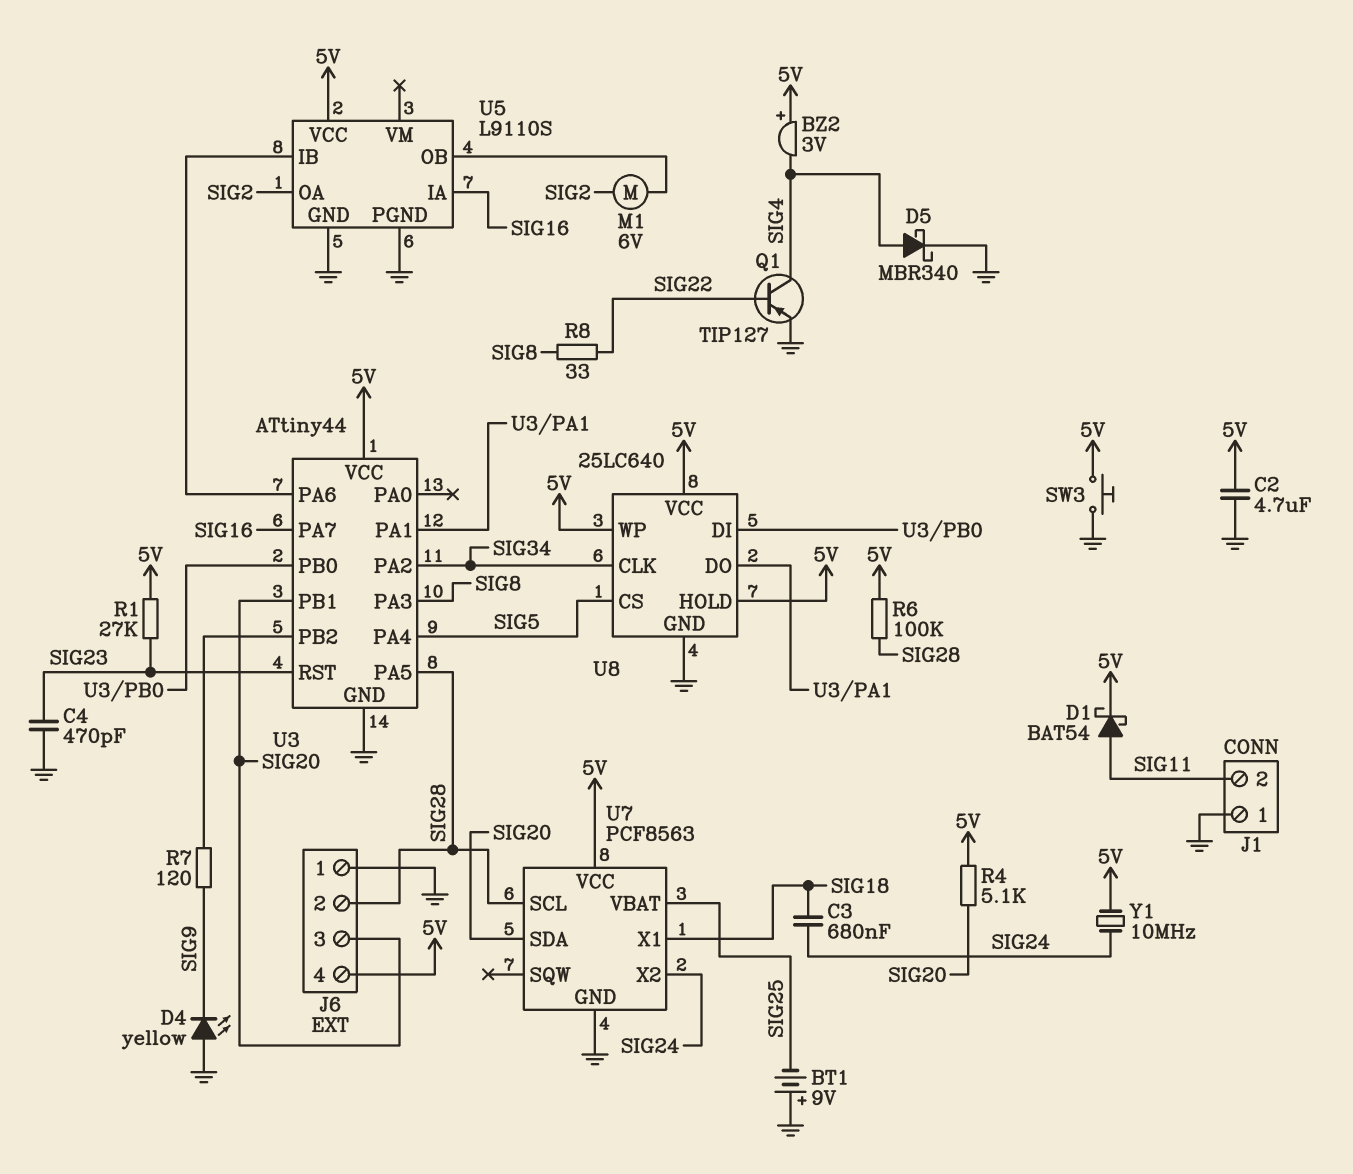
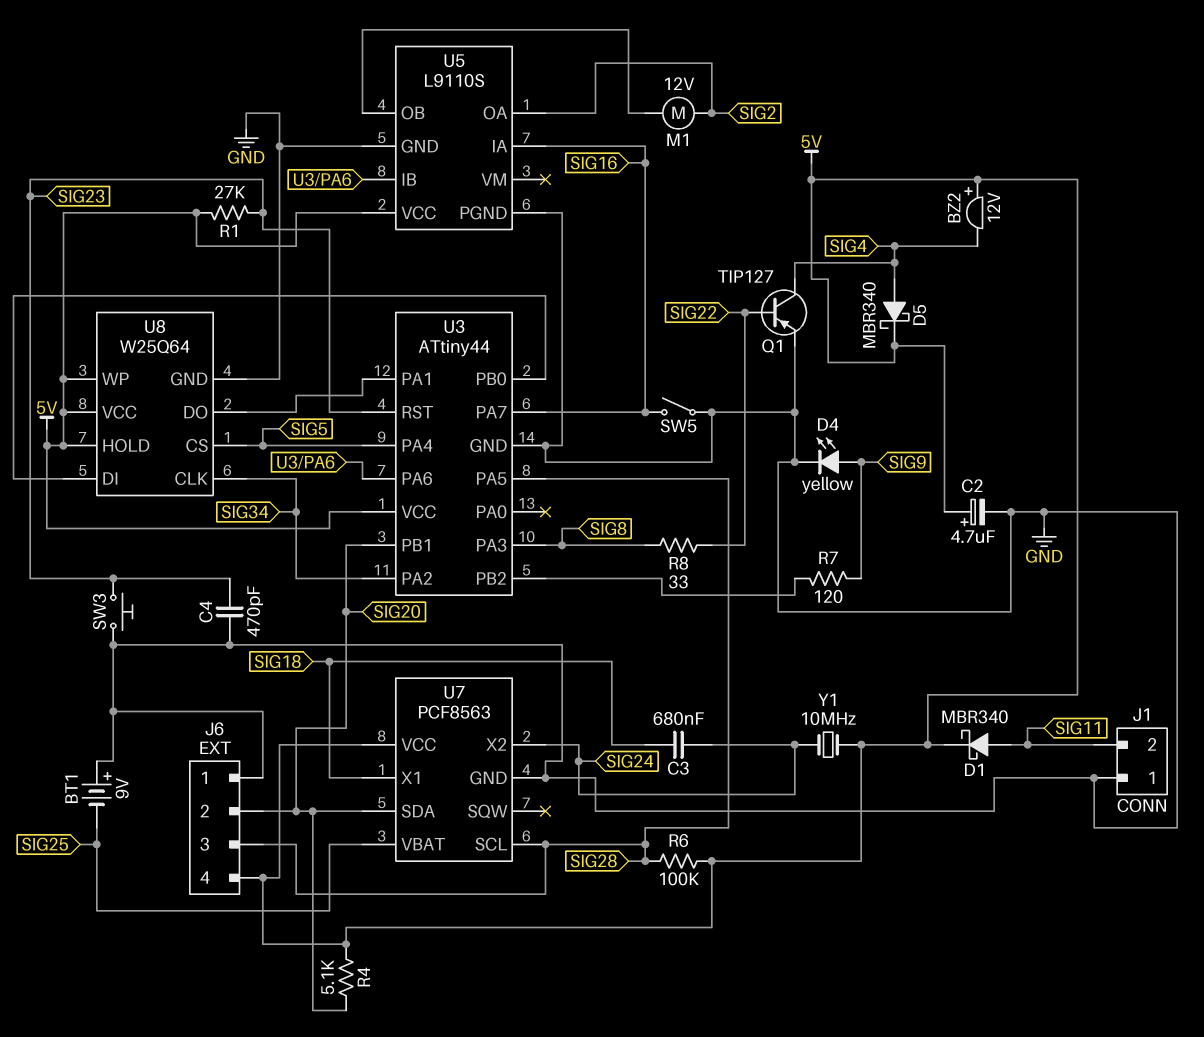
BZ2: buzzer 3V (plus 5V, minus SIG4) -> buzzer 12V (plus 5V, minus SIG4)
C2: 4.7uF (5V, GND) -> 4.7uF (plus 5V, minus GND)
D1: schottky BAT54 (A SIG11, K 5V) -> schottky MBR340 (A SIG11, K 5V)
D4: LED yellow (A GND, K SIG9) -> LED yellow (A SIG9, K GND)
D5: schottky MBR340 (A SIG4, K GND) -> schottky MBR340 (A SIG4, K 5V)
J6 pin 2: SIG28 -> SIG20
J6 pin 3: SIG20 -> SIG28
M1: motor 6V (SIG2, U5/OB) -> motor 12V (SIG2, U5/OB)
SW3: button (5V, GND) -> button (GND, SIG23)
SW5: none -> switch (GND, SIG16)
U8: 25LC640 -> W25Q64

